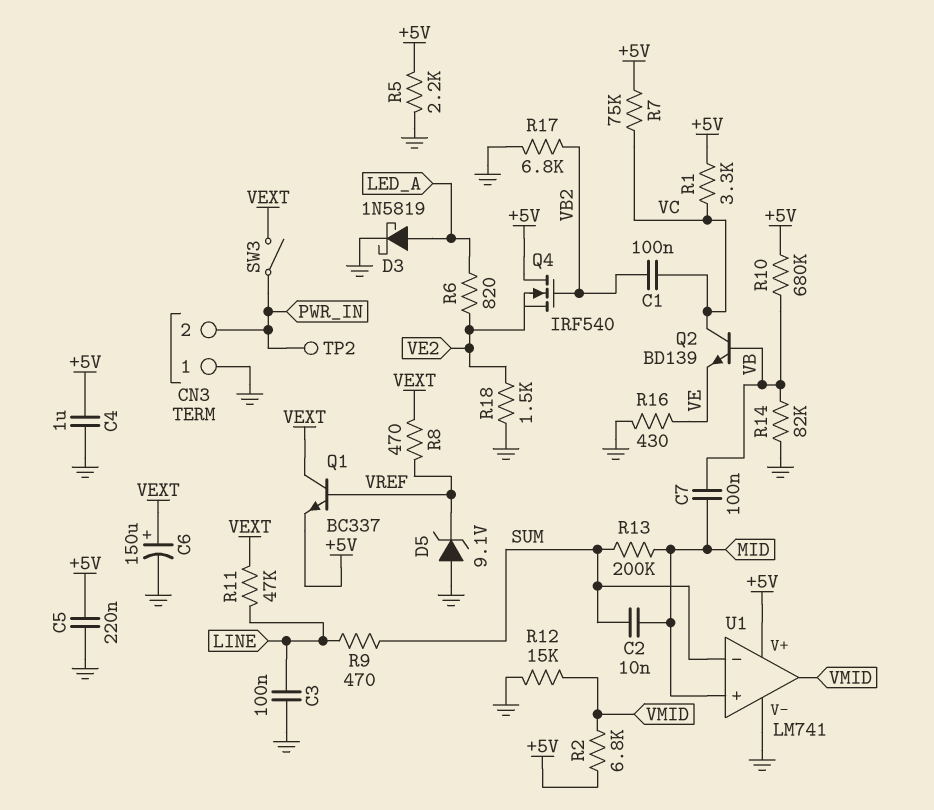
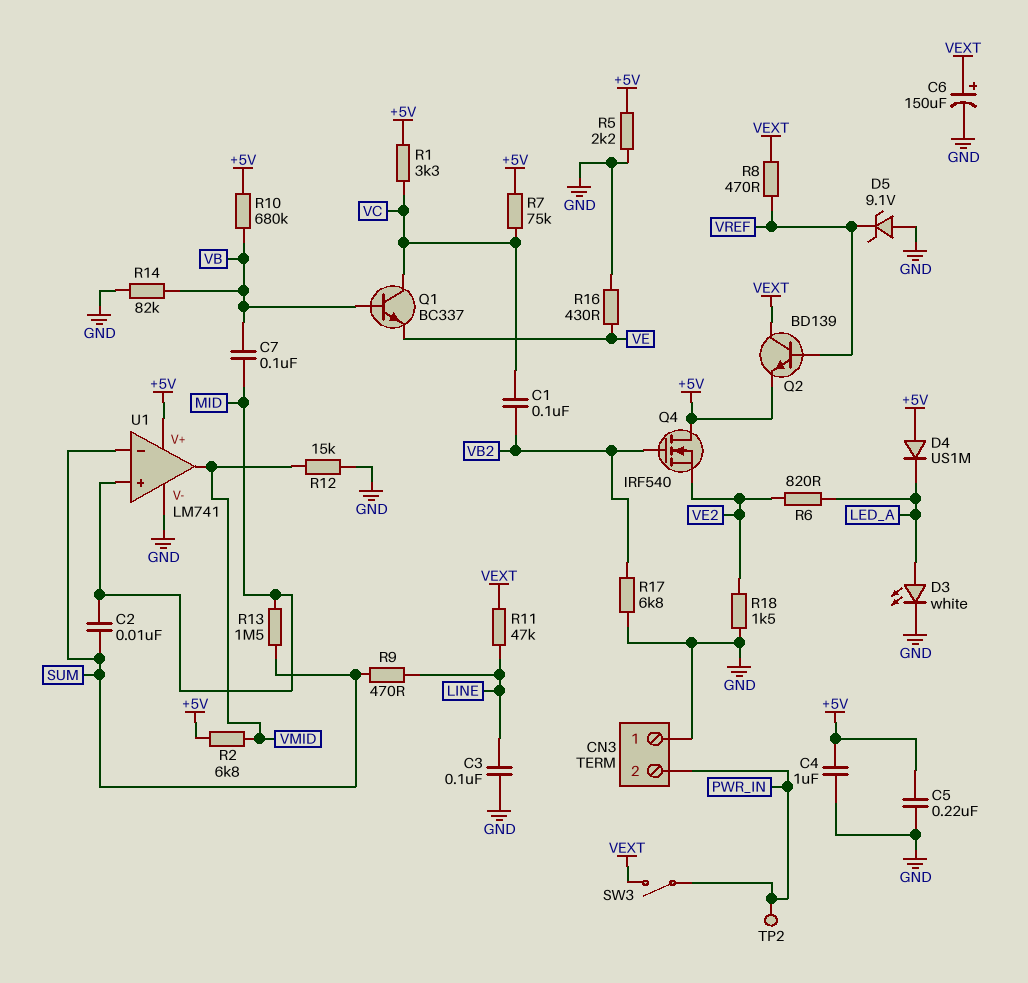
D3: schottky 1N5819 (A LED_A, K GND) -> LED white (A LED_A, K GND)
D4: none -> diode US1M (A +5V, K LED_A)
Q1: NPN BC337 (B VREF, C VEXT, E +5V) -> NPN BC337 (B VB, C VC, E VE)
Q2: NPN BD139 (B VB, C VC, E VE) -> NPN BD139 (B VREF, C VEXT, E +5V)
R13: 200k (MID, SUM) -> 1.5M (MID, SUM)

